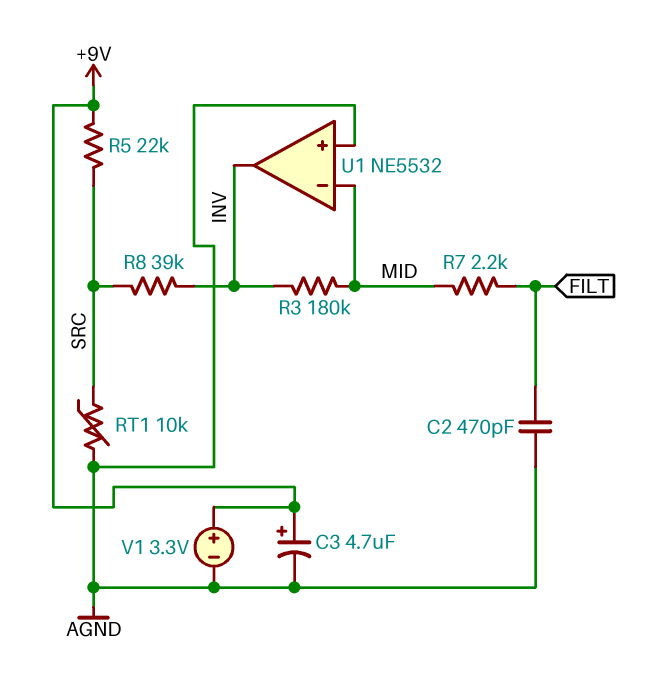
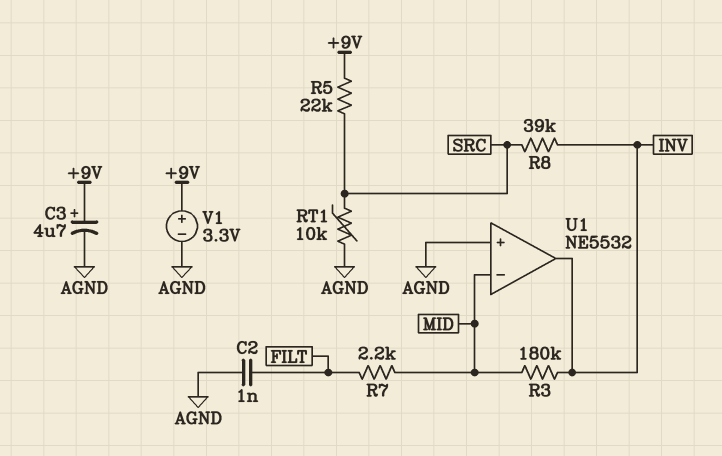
C2: 470pF (AGND, FILT) -> 1nF (AGND, FILT)

